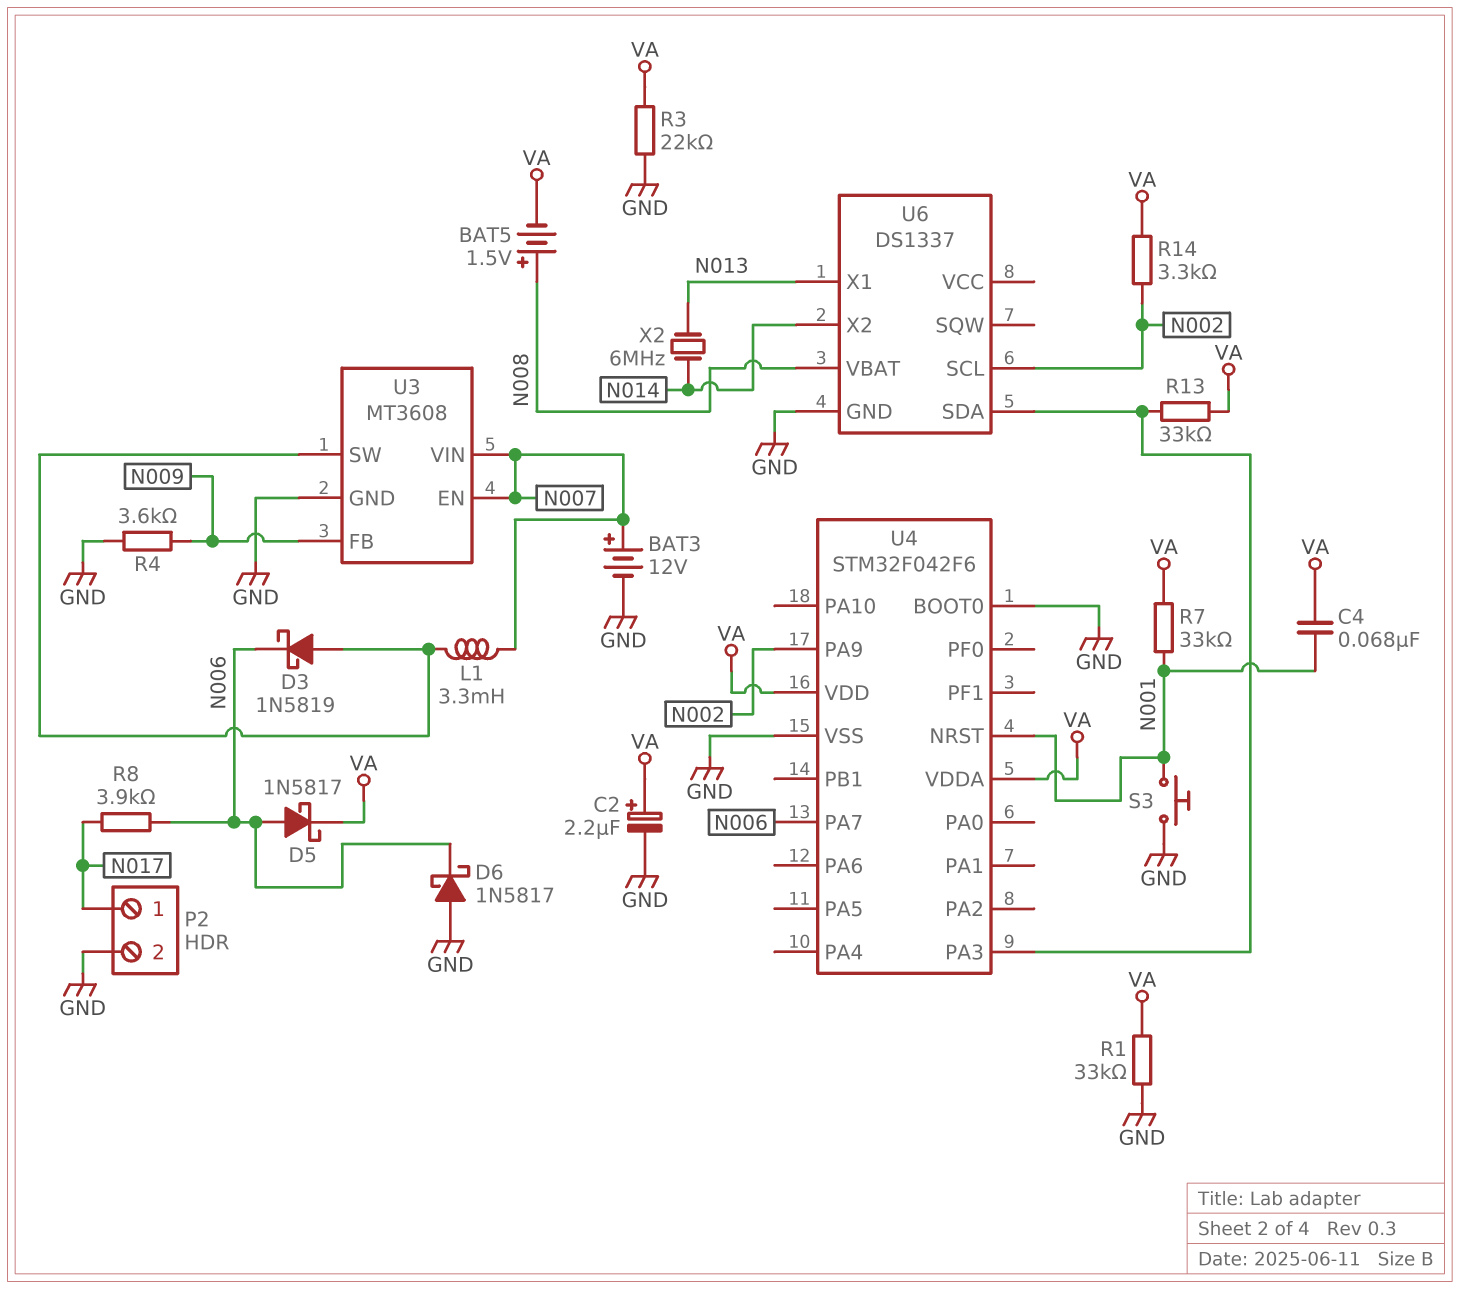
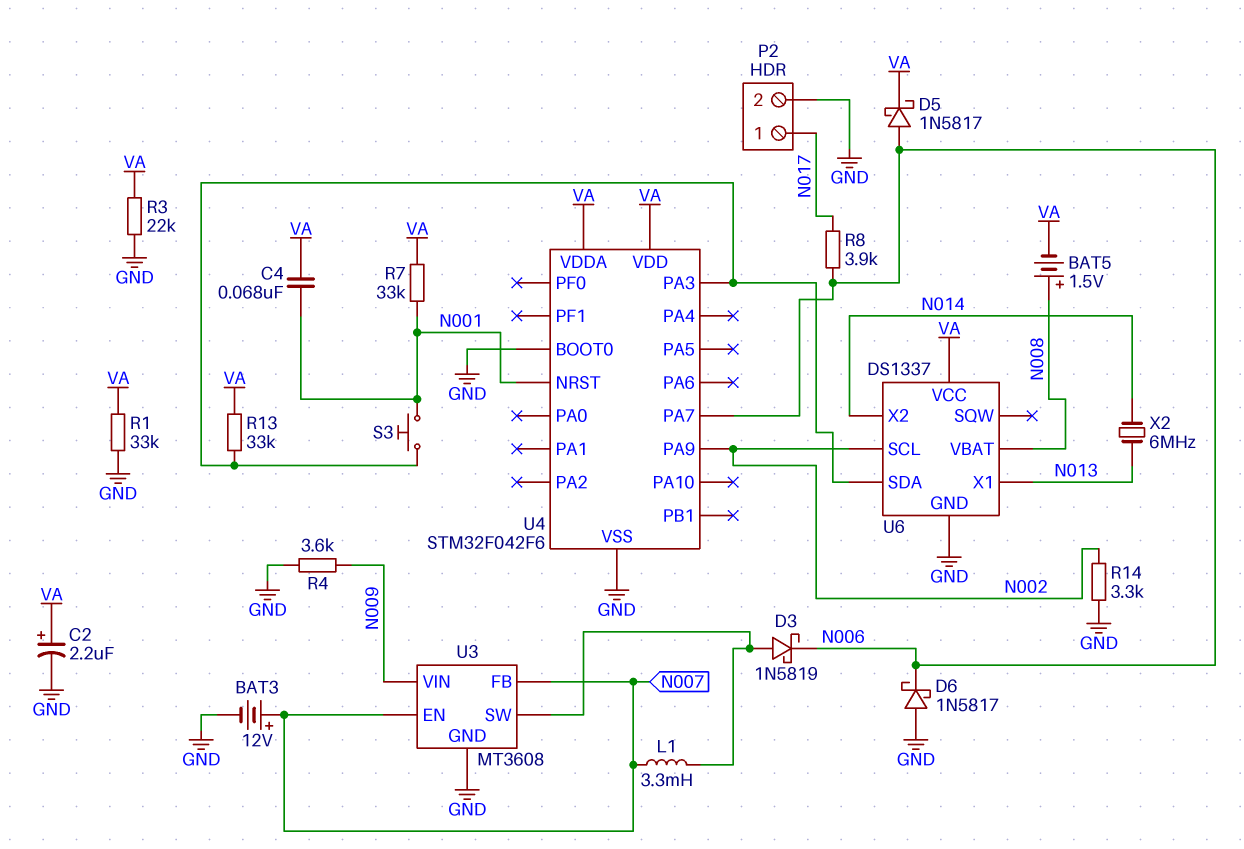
R14: 3.3k (N002, VA) -> 3.3k (GND, N002)
S3: button (GND, N001) -> button (N001, U4/PA3)
U3 pin FB: N009 -> N007
U3 pin VIN: N007 -> N009
U6 pin VCC: none -> VA

